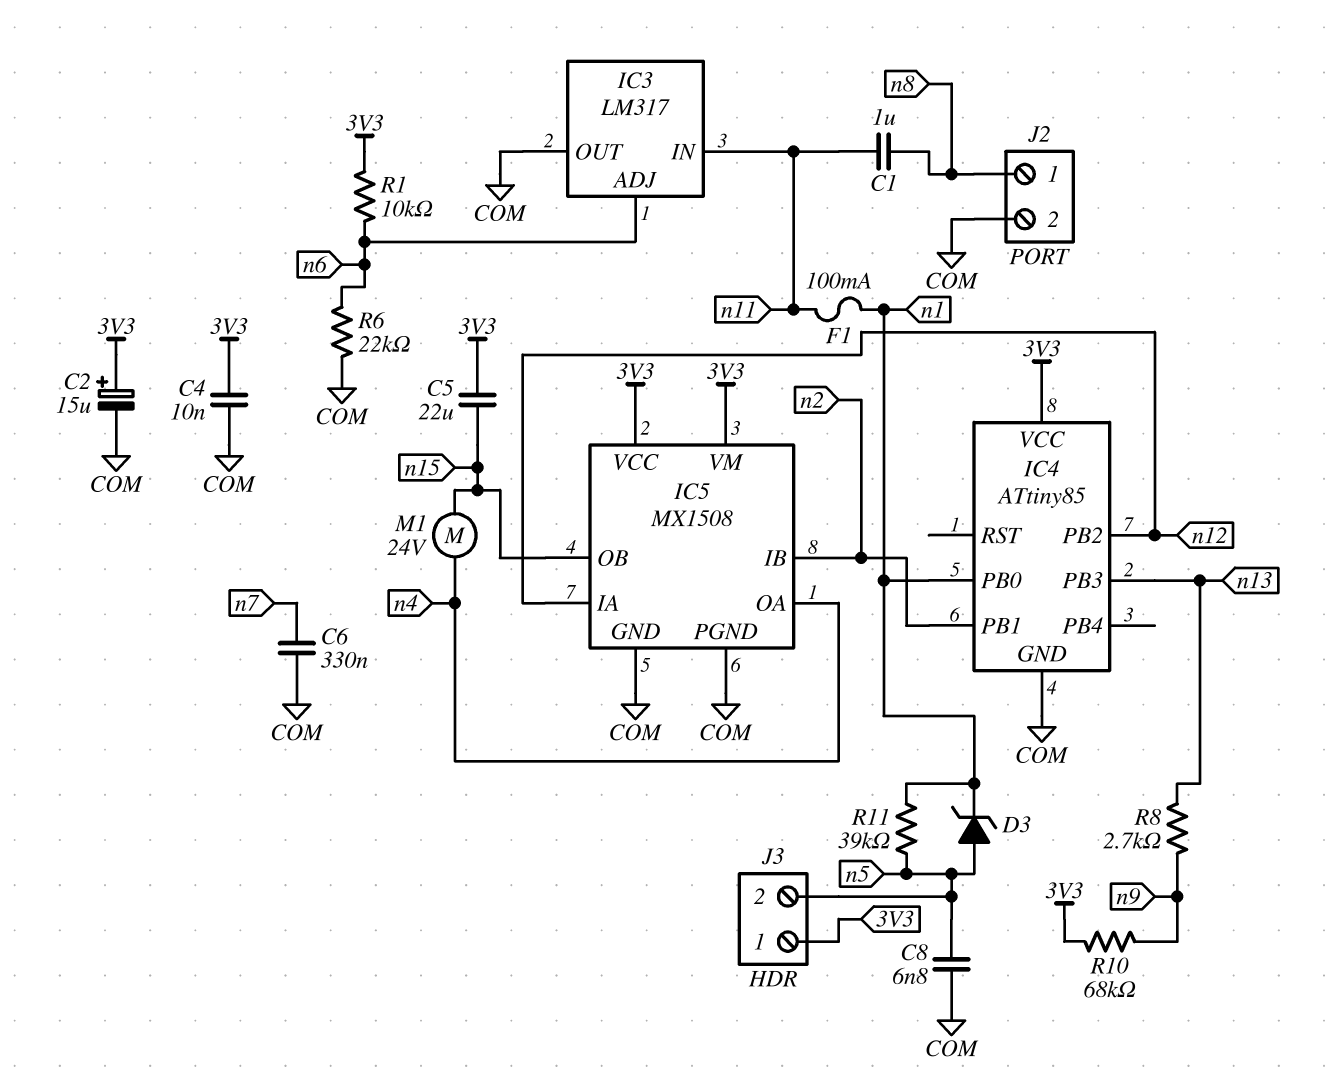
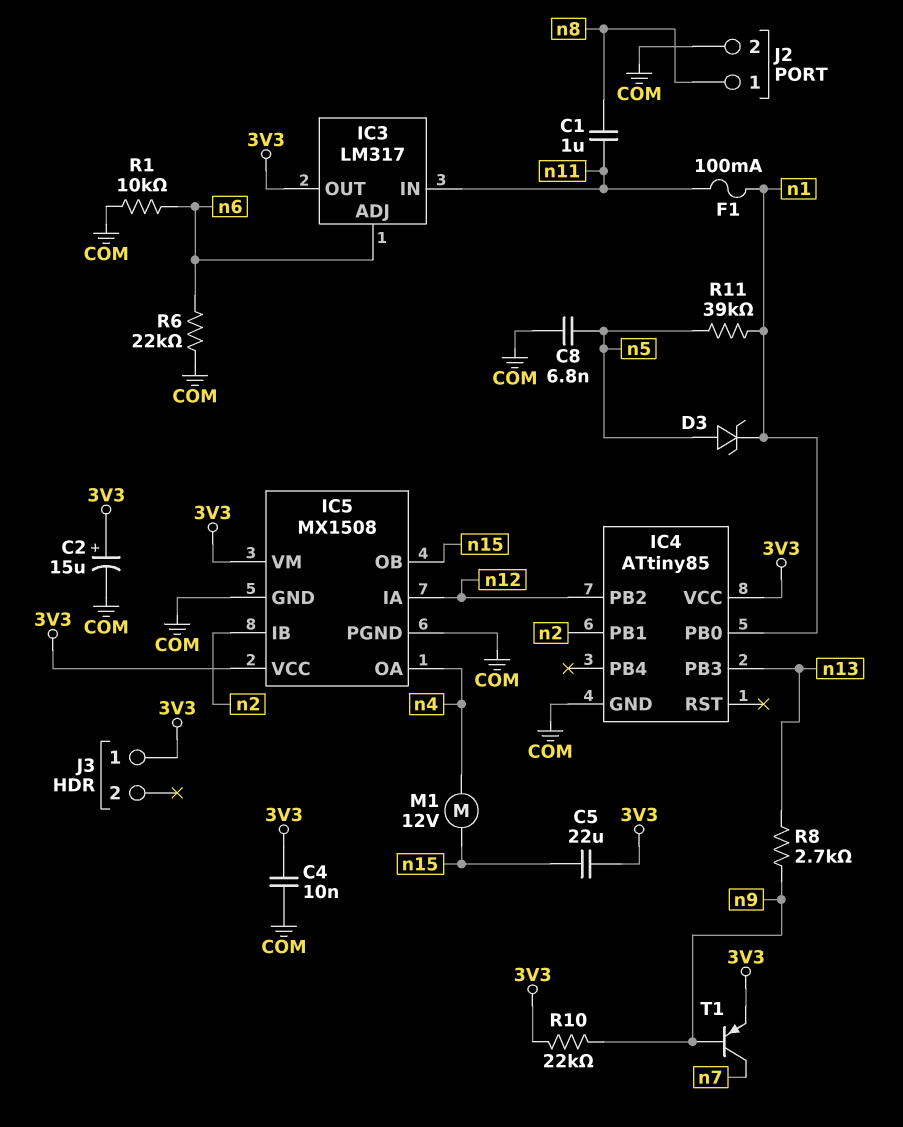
C6: 330nF (COM, n7) -> none
IC3 pin OUT: COM -> 3V3
J3 pin 2: n5 -> none
M1: motor 24V (n4, n15) -> motor 12V (n4, n15)
R1: 10k (3V3, n6) -> 10k (COM, n6)
R10: 68k (3V3, n9) -> 22k (3V3, n9)
T1: none -> PNP (B n9, C n7, E 3V3)

